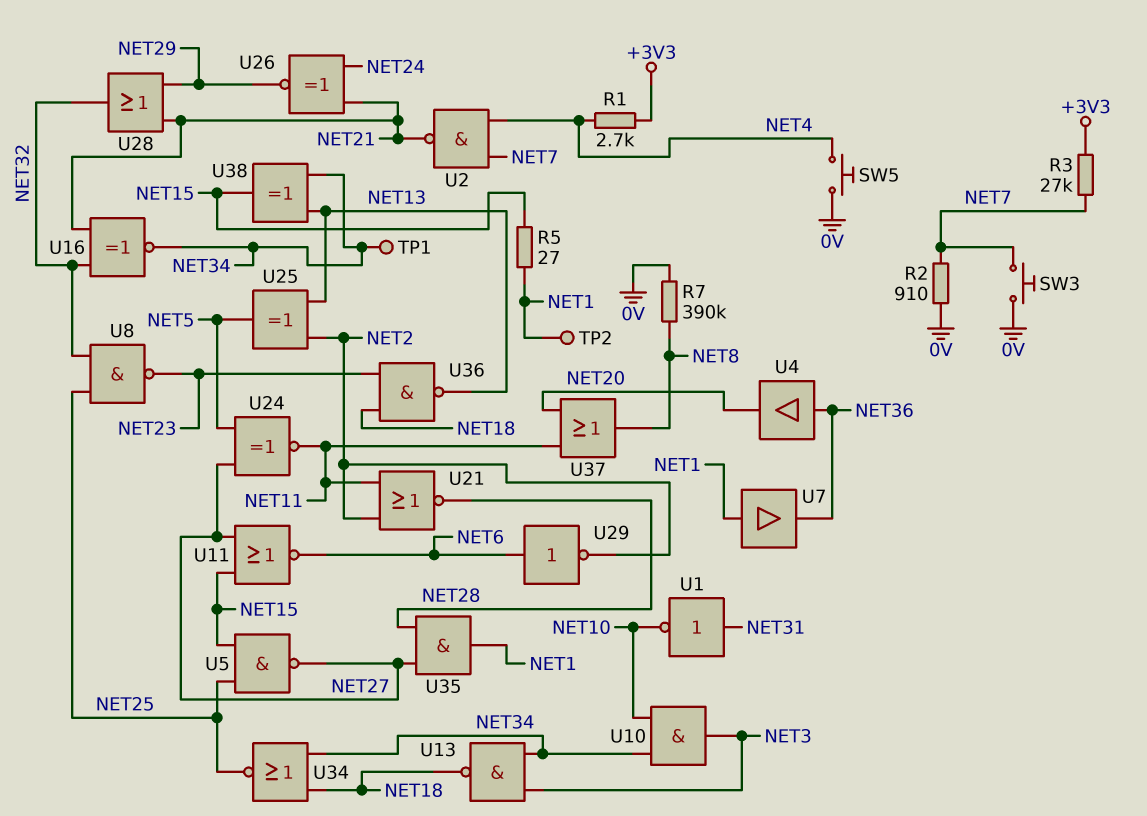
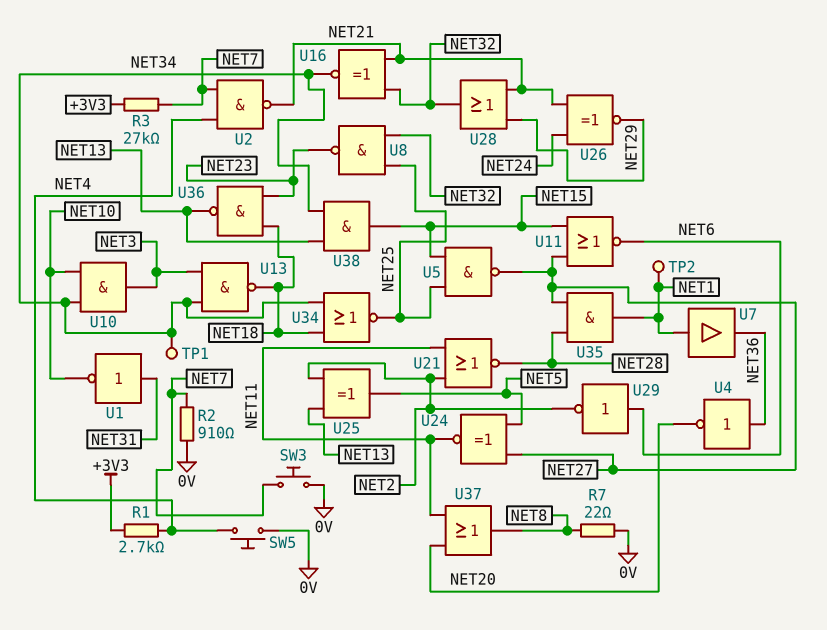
R5: 27 (NET1, NET15) -> none
R7: 390k (0V, NET8) -> 22 (0V, NET8)
U4: buffer (in NET36, out NET20) -> NOT (in NET36, out NET20)
U38: XOR (in NET13, in NET34, out NET15) -> AND (in NET13, in NET34, out NET15)

